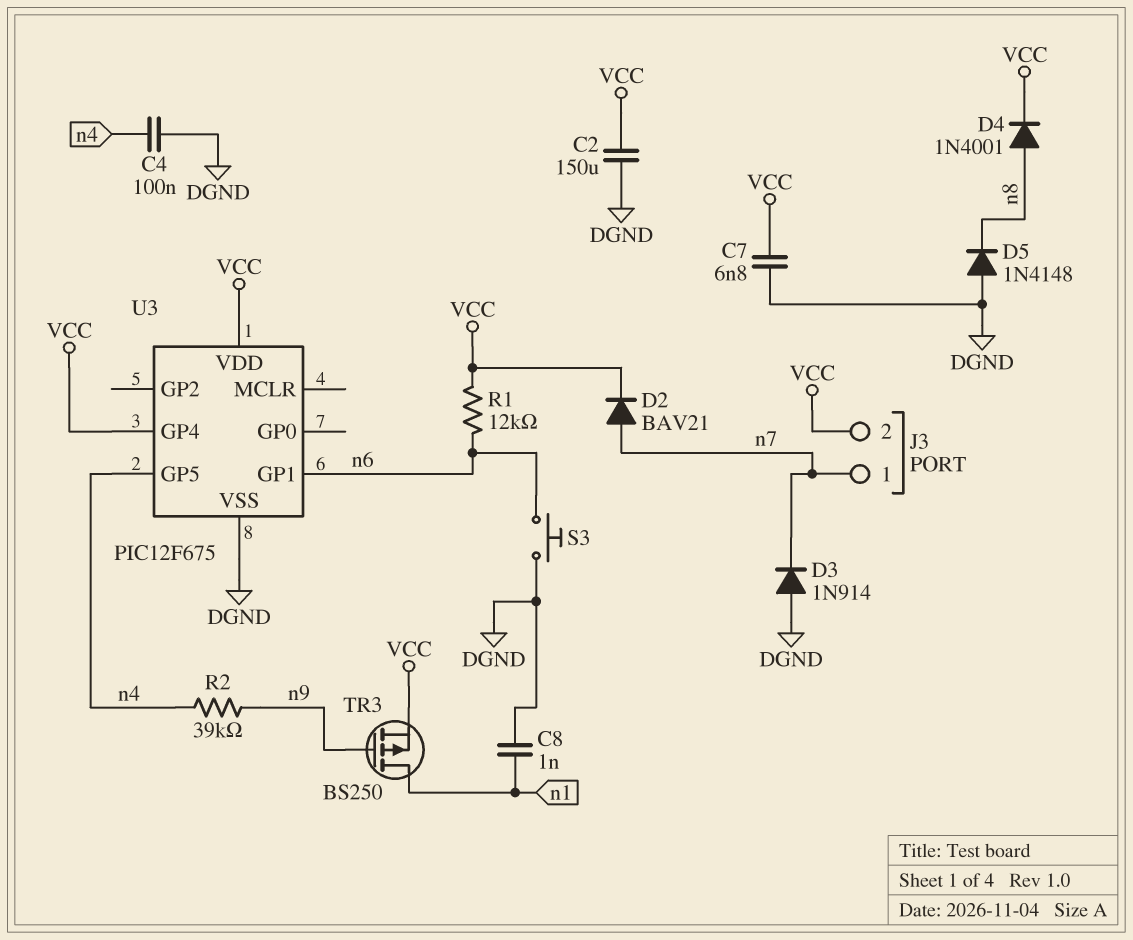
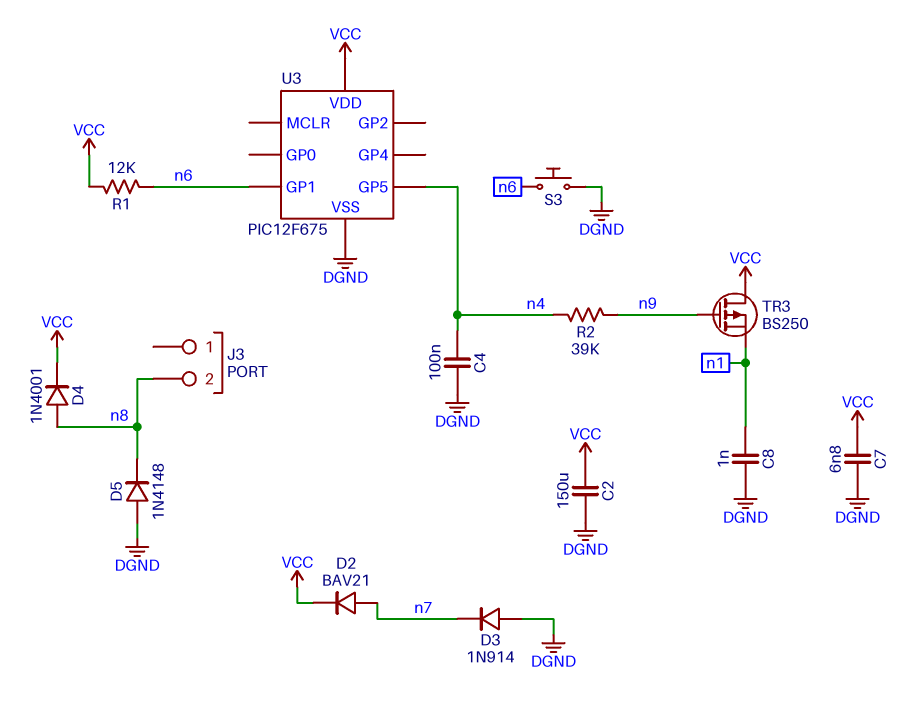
J3 pin 1: n7 -> none
J3 pin 2: VCC -> n8
TR3: PMOS BS250 (G n9, D n1, S VCC) -> PMOS BS250 (G n9, D VCC, S n1)
U3 pin GP4: VCC -> none

